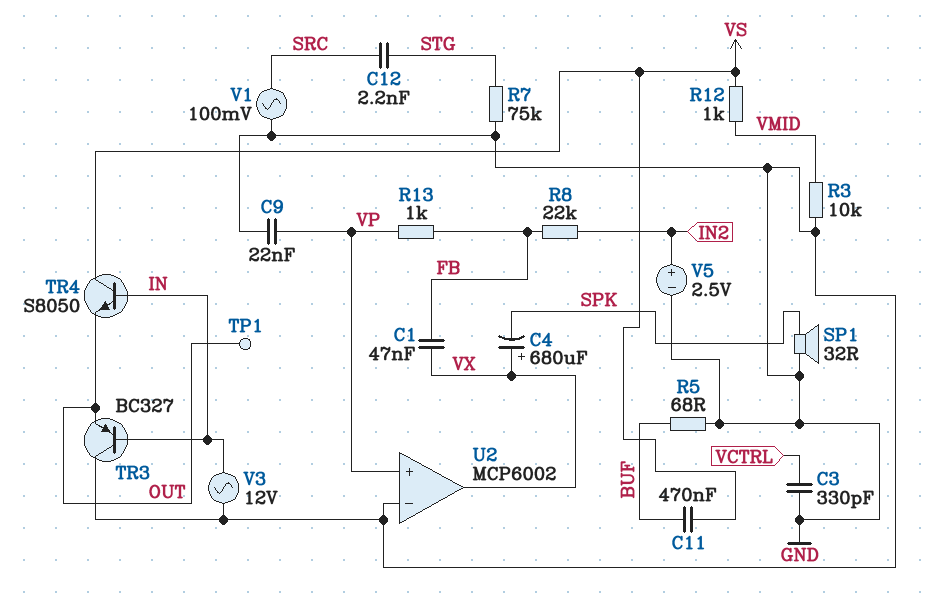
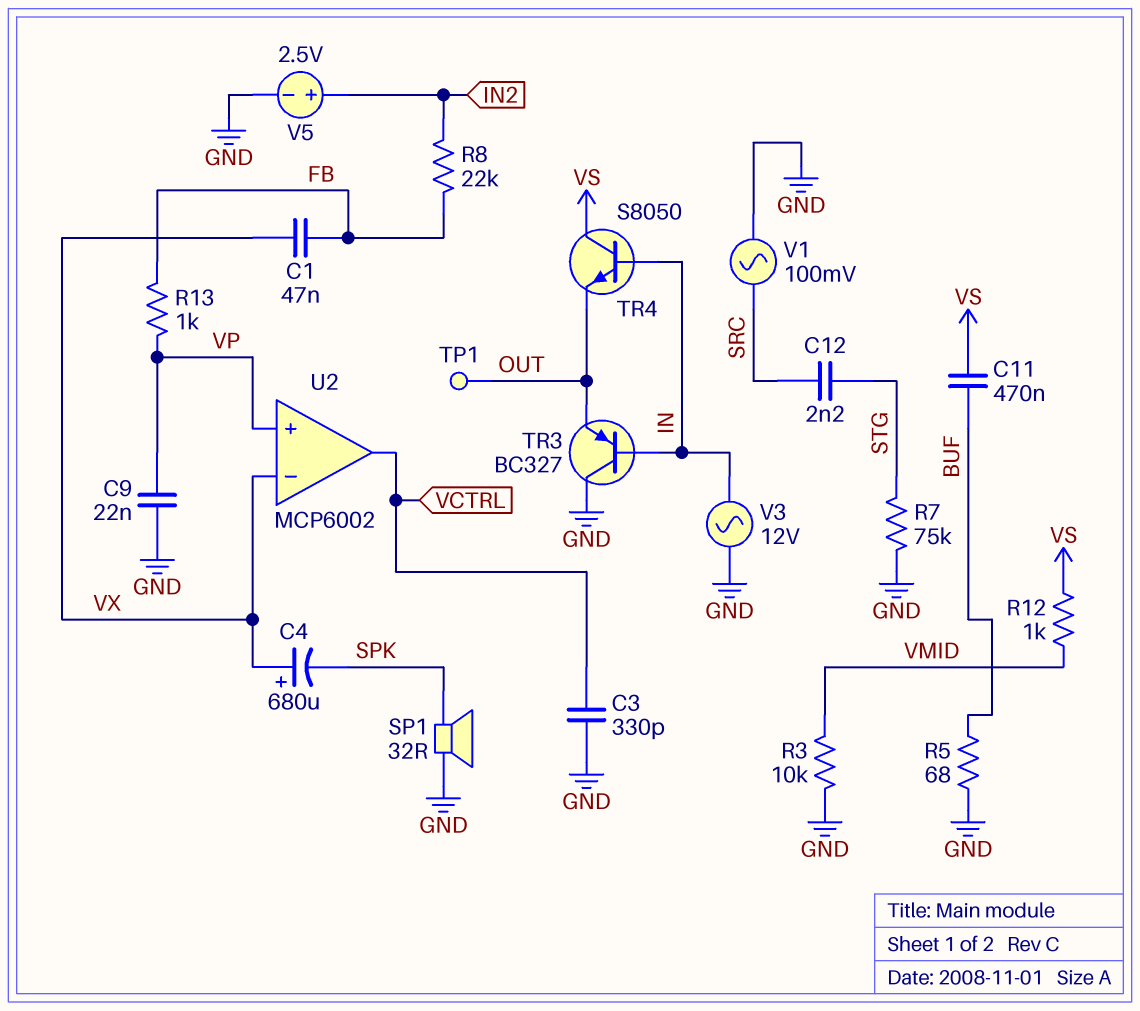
U2 pin in-: GND -> VX
U2 pin out: VX -> VCTRL

